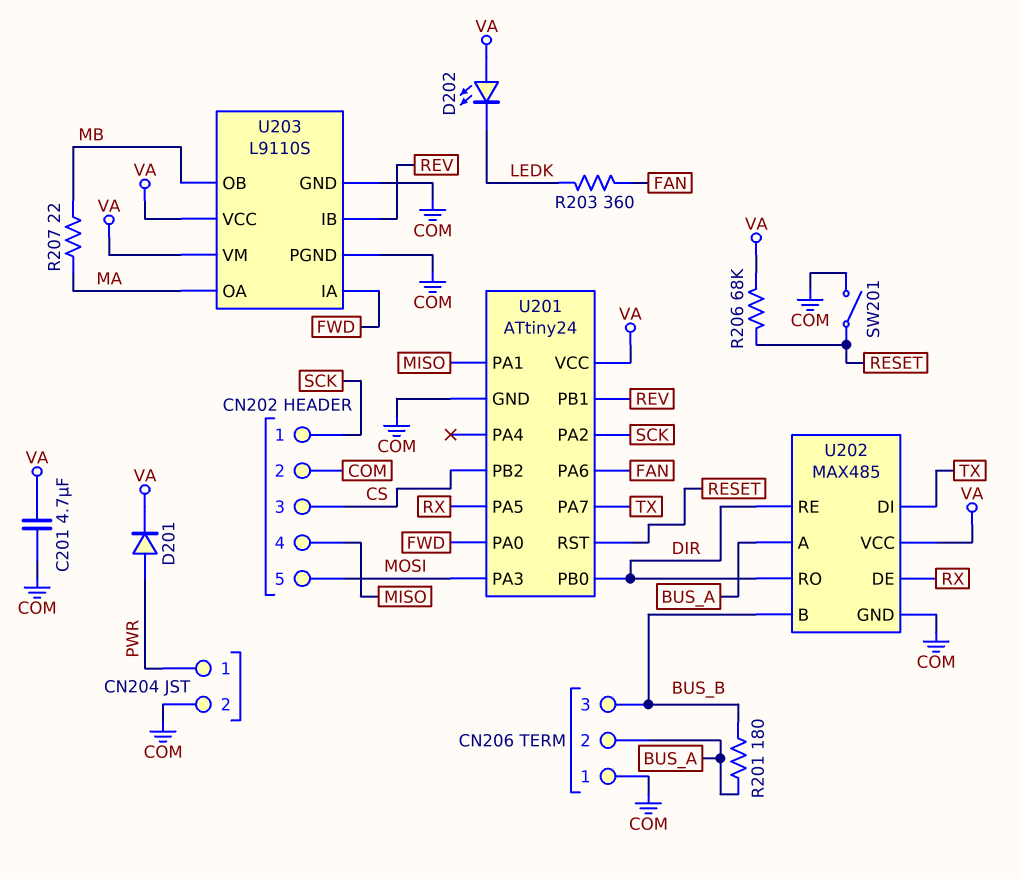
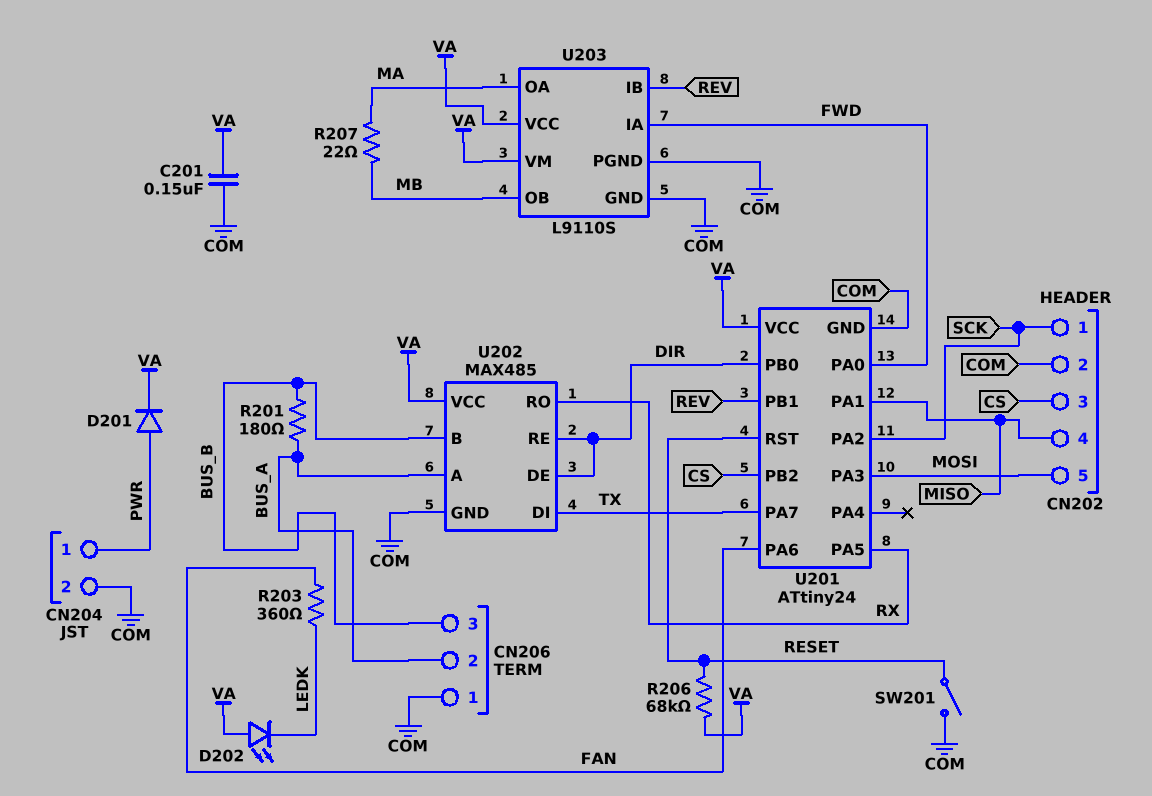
C201: 4.7uF (COM, VA) -> 150nF (COM, VA)
U202 pin DE: RX -> DIR
U202 pin RO: DIR -> RX

